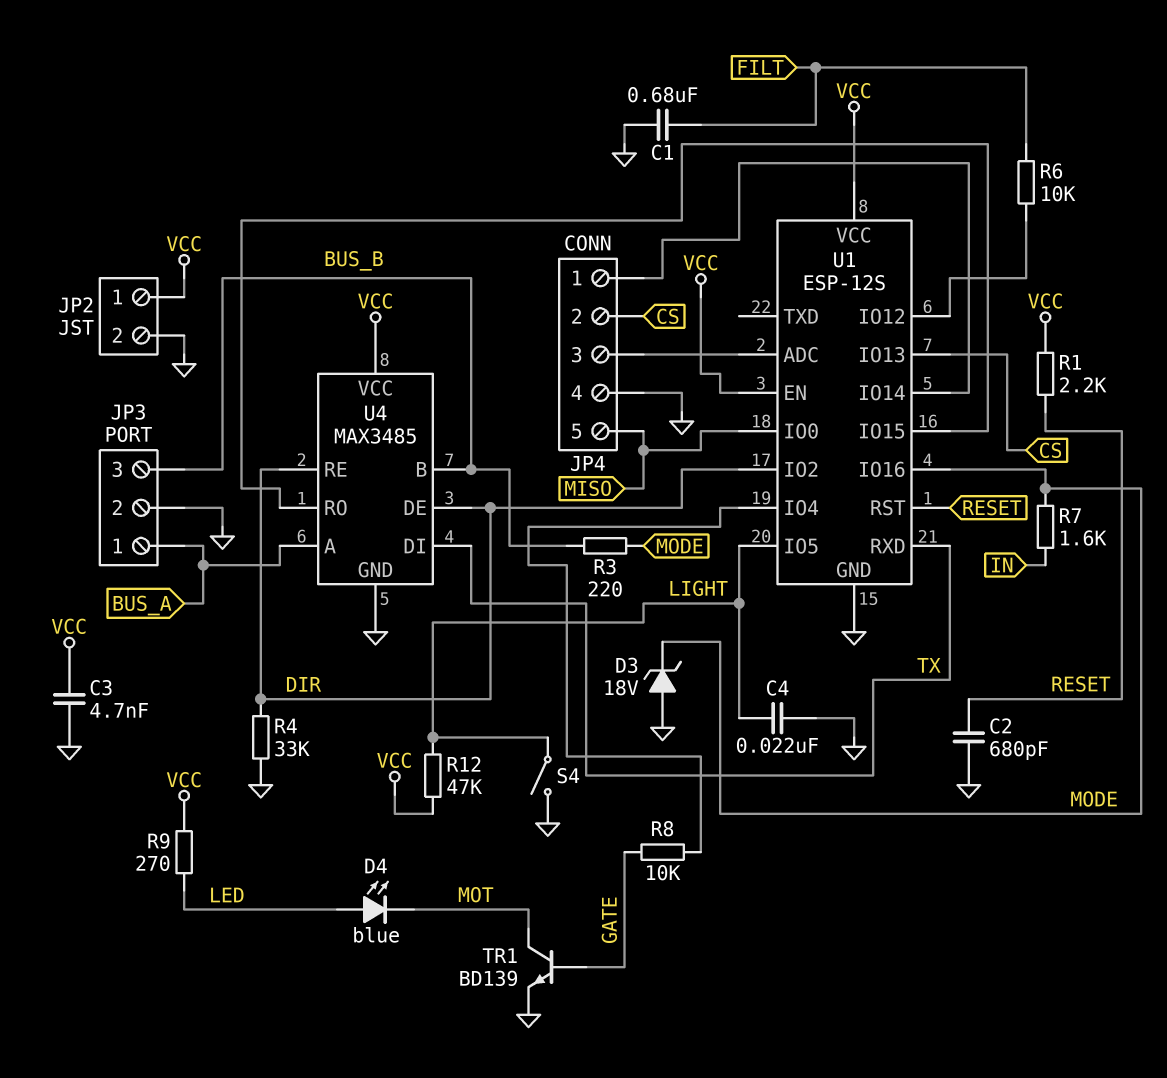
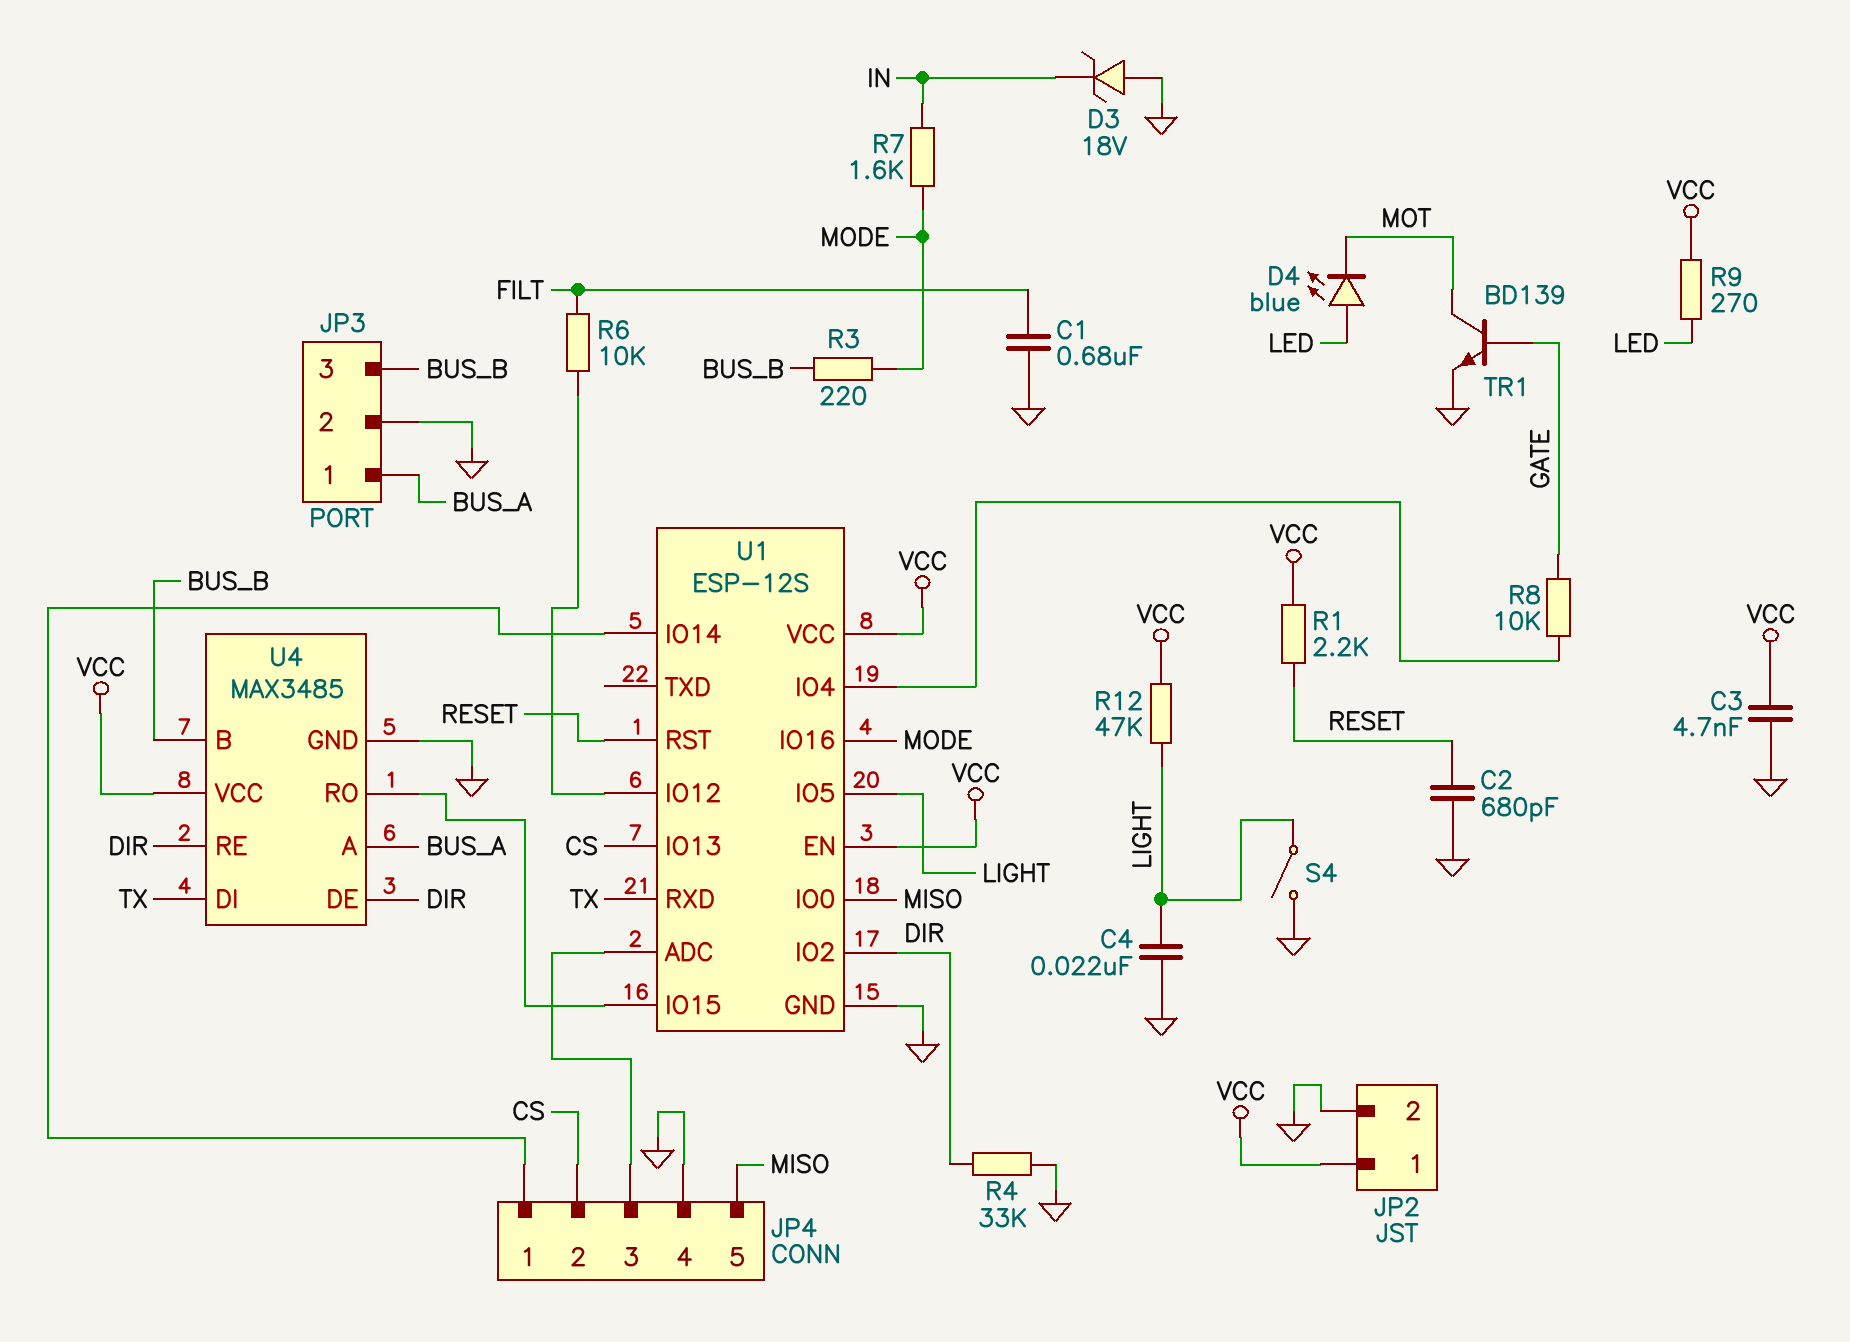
D3: zener 18V (A GND, K MODE) -> zener 18V (A GND, K IN)

